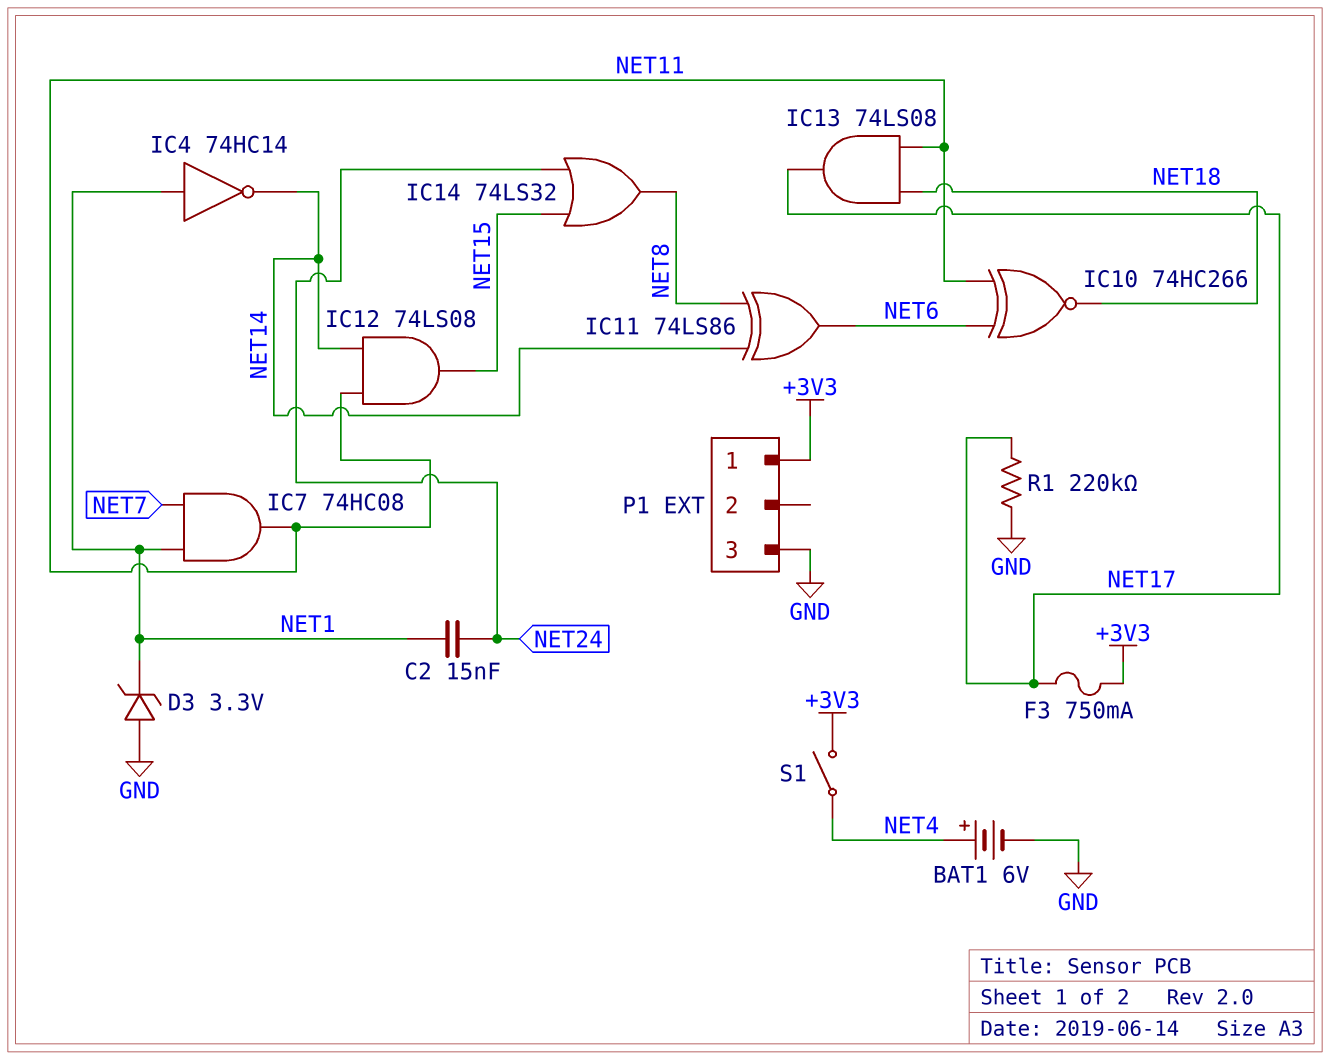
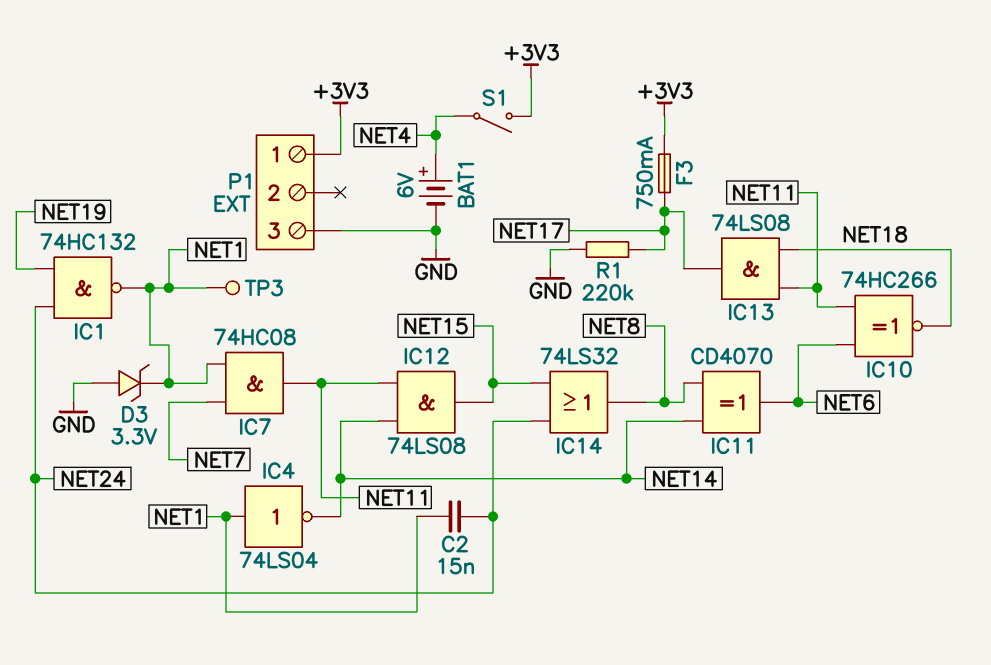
IC1: none -> NAND 74HC132 (in NET19, in NET24, out NET1)
IC4: NOT 74HC14 (in NET1, out NET14) -> NOT 74LS04 (in NET1, out NET14)
IC11: XOR 74LS86 (in NET8, in NET14, out NET6) -> XOR CD4070 (in NET8, in NET14, out NET6)
TP3: none -> test point (NET1)

